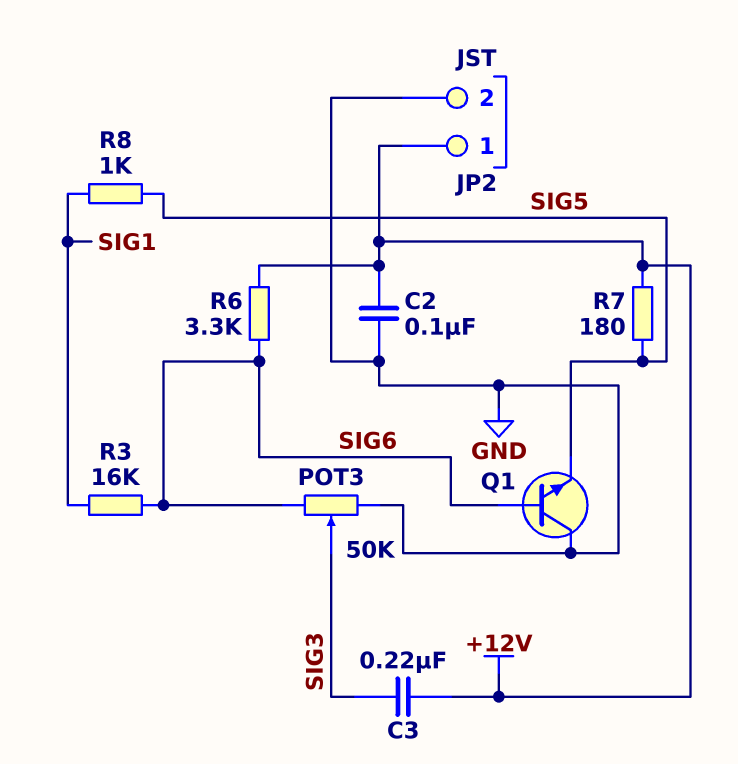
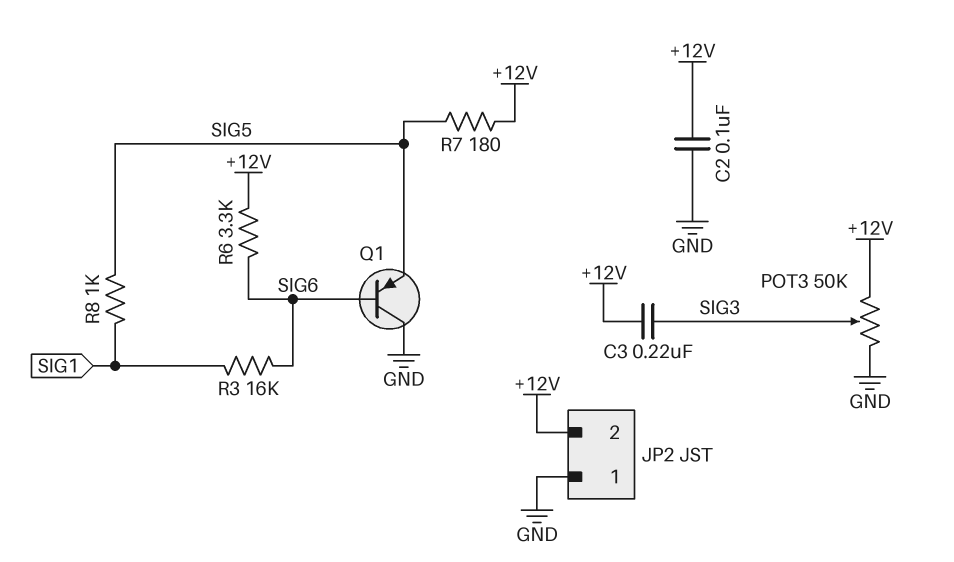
JP2 pin 1: +12V -> GND
JP2 pin 2: GND -> +12V
POT3: 50k (GND, SIG6, wiper SIG3) -> 50k (+12V, GND, wiper SIG3)
Q1: NPN (B SIG6, C GND, E SIG5) -> PNP (B SIG6, C GND, E SIG5)

